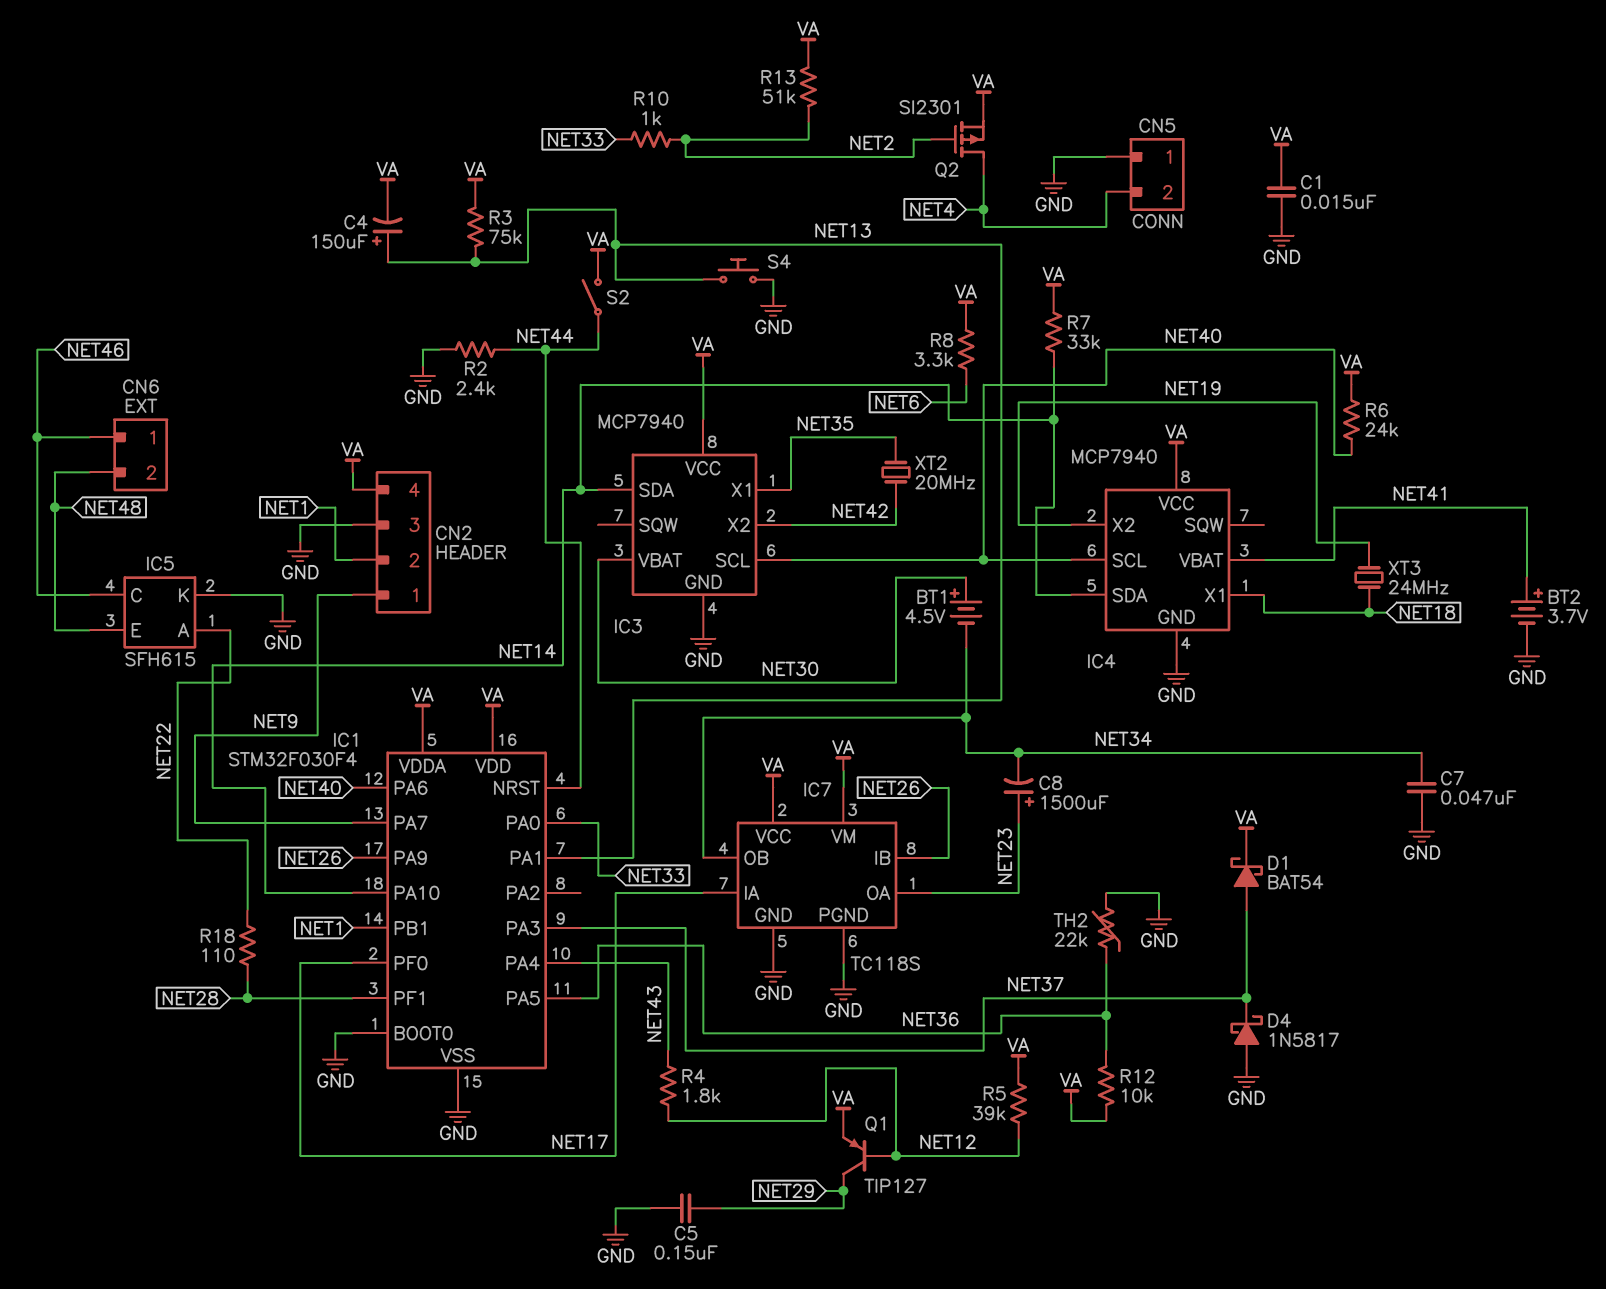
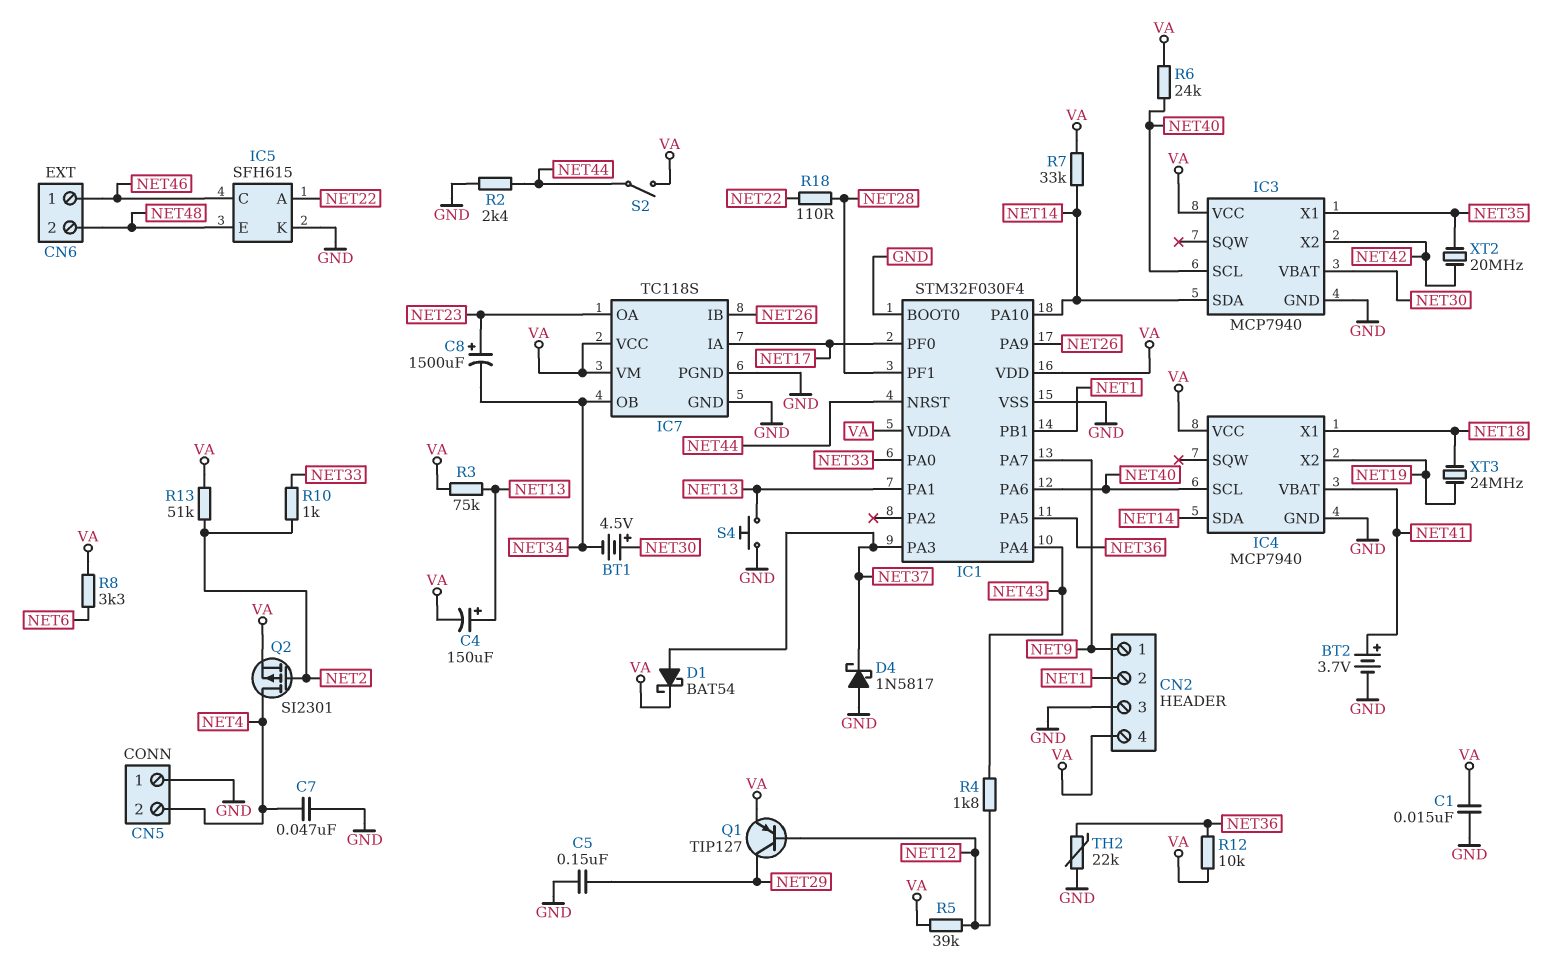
C7: 47nF (GND, NET34) -> 47nF (GND, NET4)

